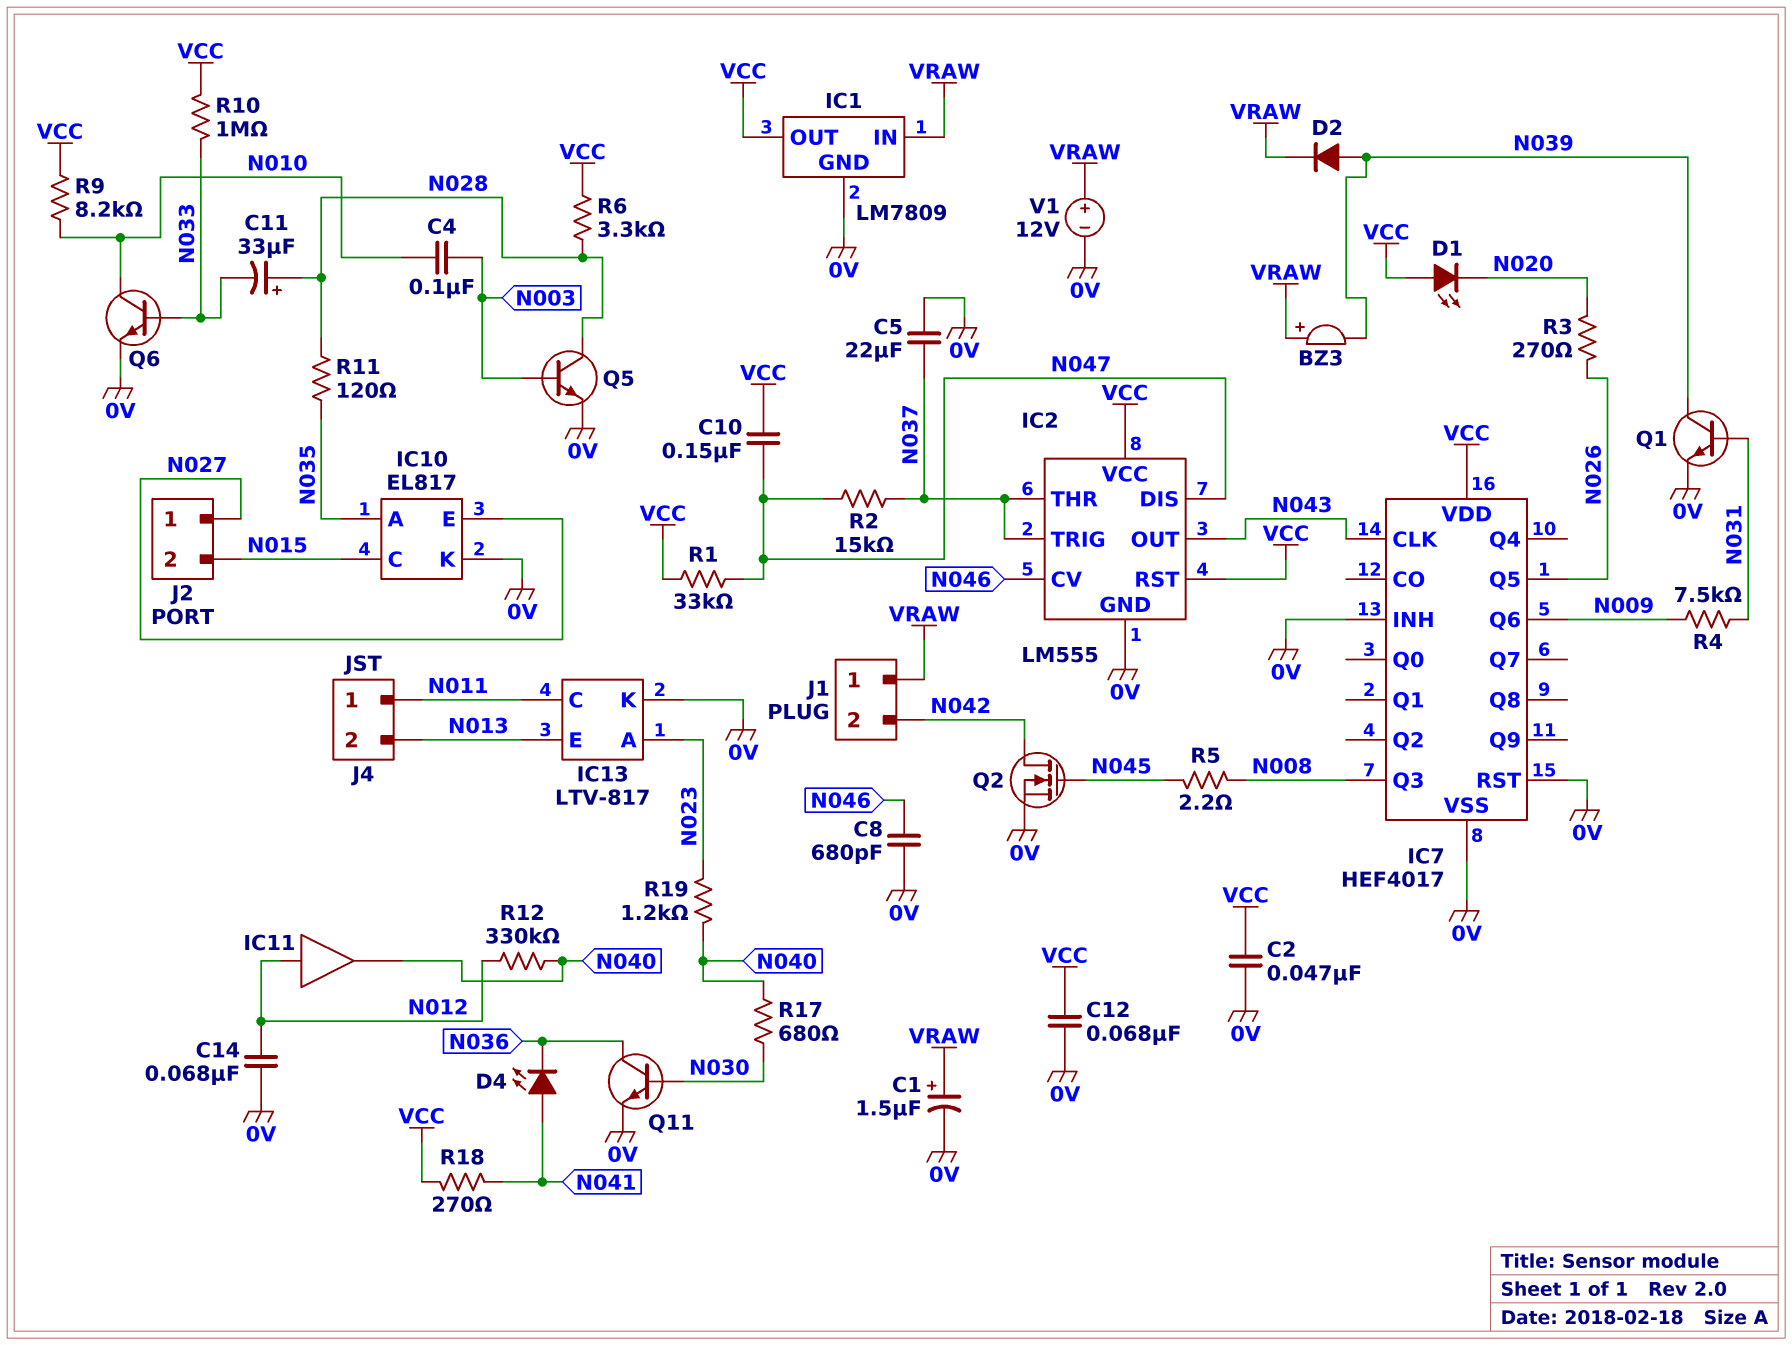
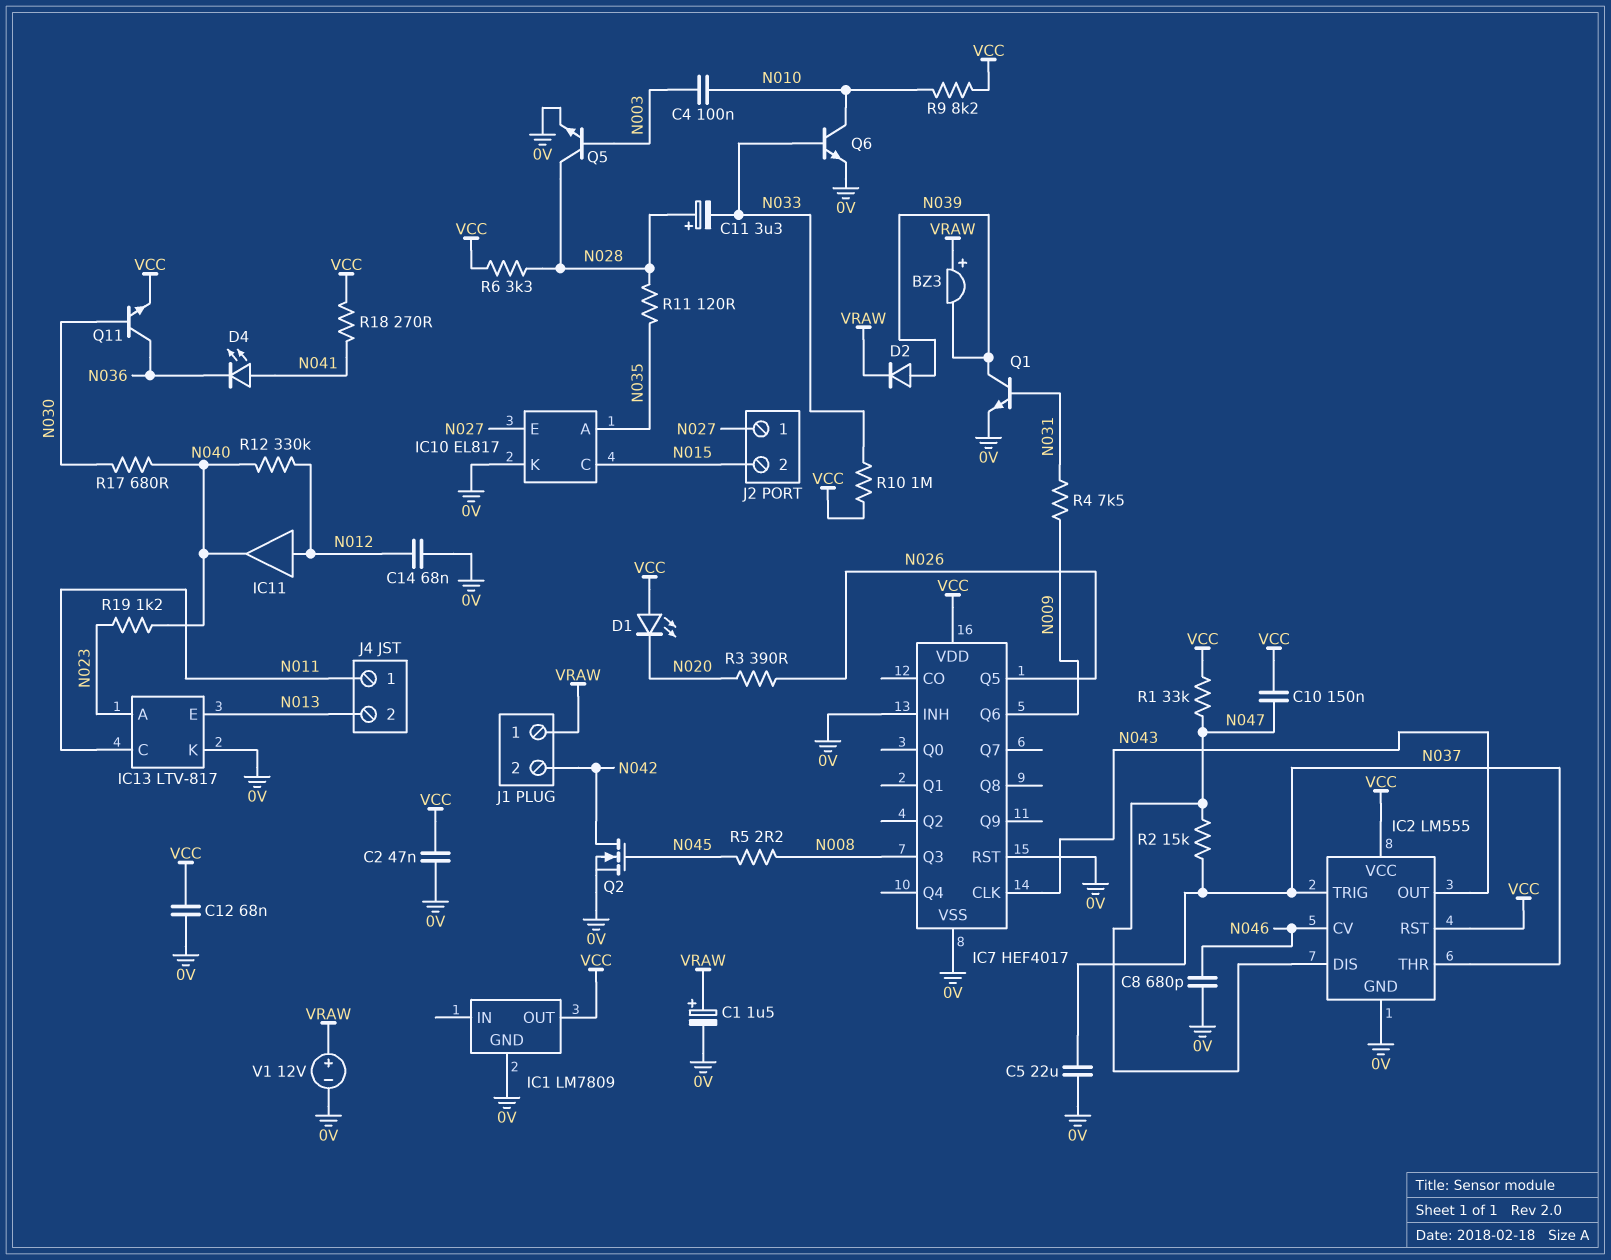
C11: 33uF (plus N028, minus N033) -> 3.3uF (plus N028, minus N033)
IC1 pin IN: VRAW -> none
Q11: NPN (B N030, C N036, E 0V) -> NPN (B N030, C N036, E VCC)
R3: 270 (N020, N026) -> 390 (N020, N026)

